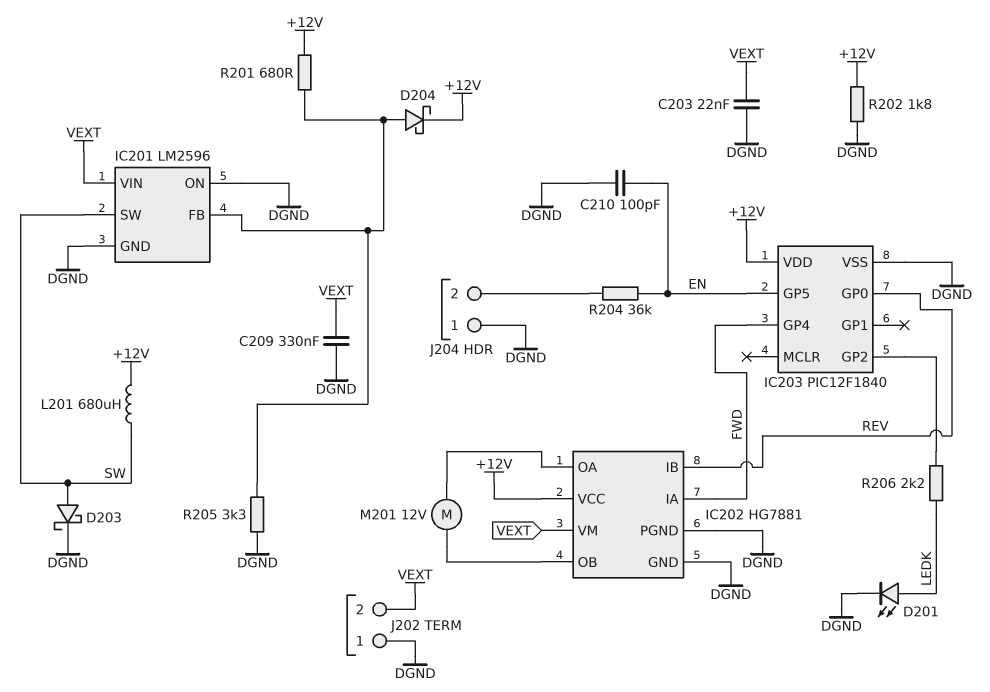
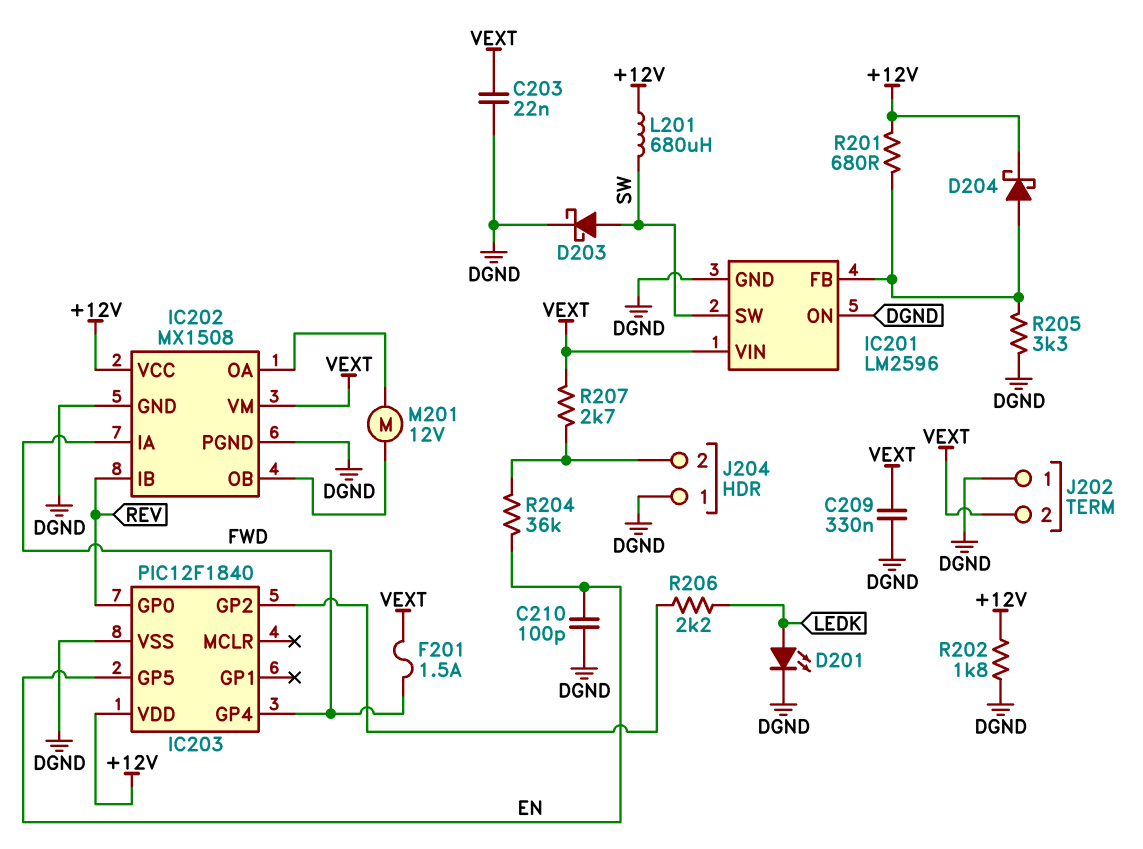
F201: none -> 1.5A (FWD, VEXT)
IC202: HG7881 -> MX1508
R207: none -> 2.7k (J204/2, VEXT)

